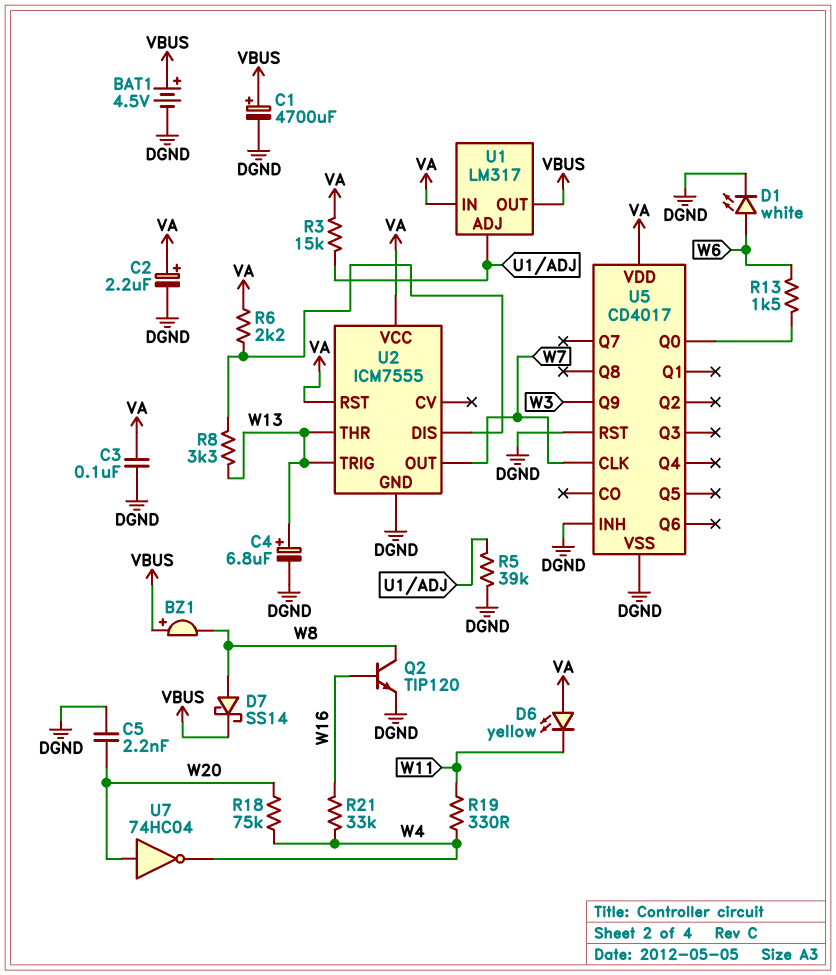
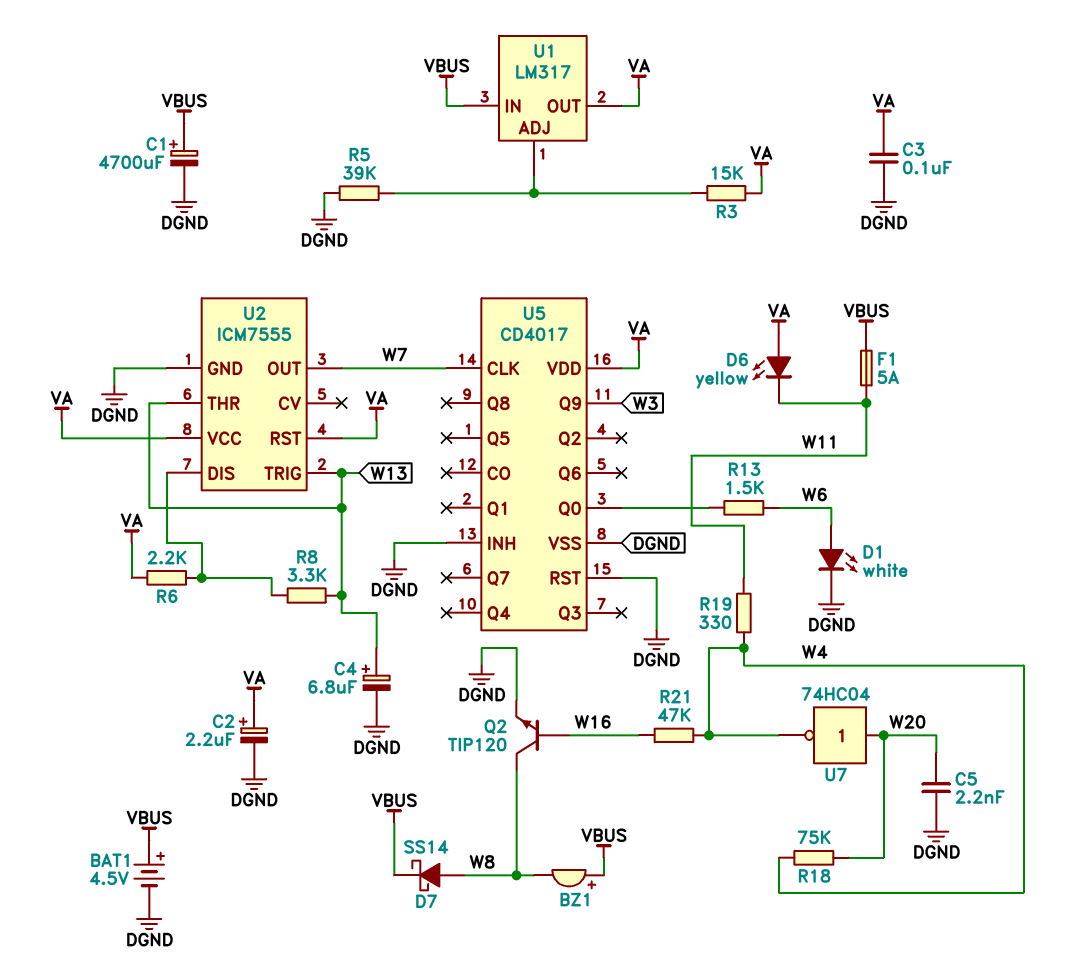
F1: none -> 5A (VBUS, W11)
R21: 33k (W4, W16) -> 47k (W4, W16)
U1 pin IN: VA -> VBUS
U1 pin OUT: VBUS -> VA

